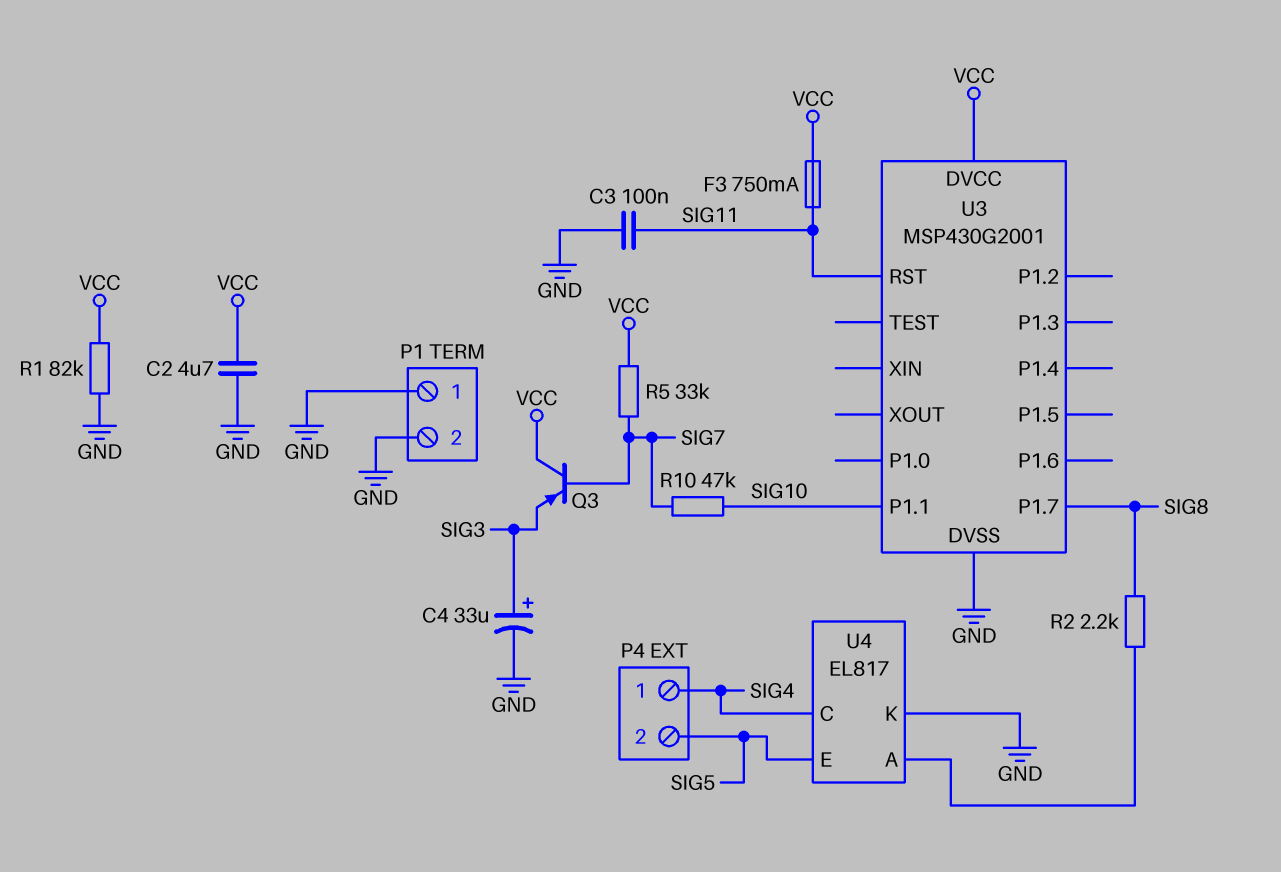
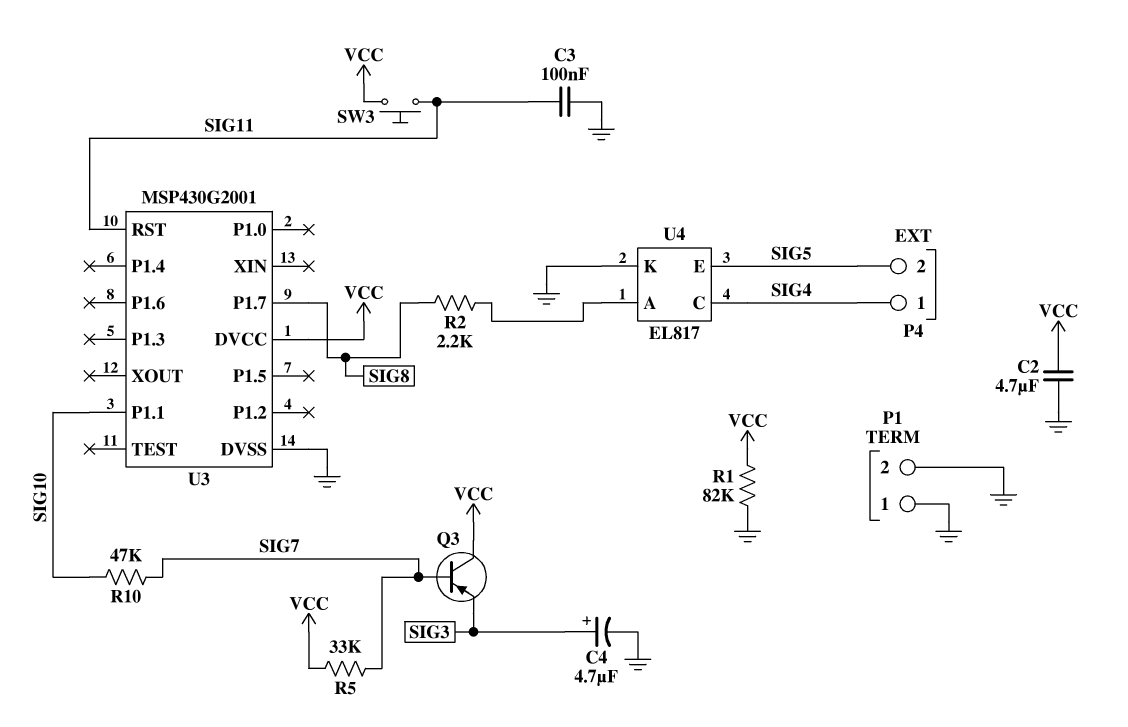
C4: 33uF (plus SIG3, minus GND) -> 4.7uF (plus SIG3, minus GND)
F3: 750mA (SIG11, VCC) -> none
SW3: none -> button (SIG11, VCC)

